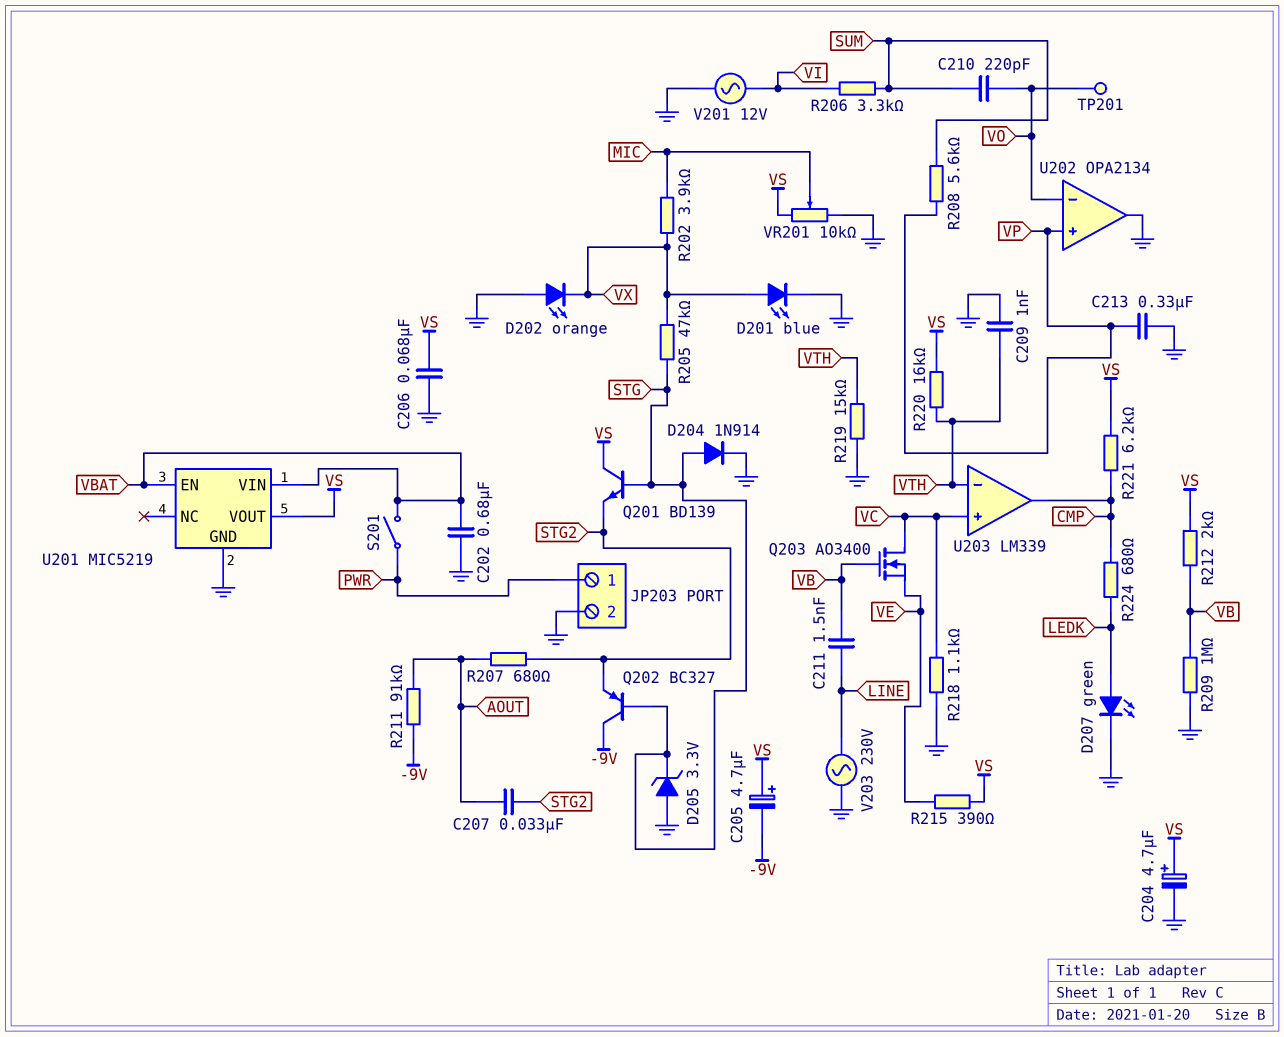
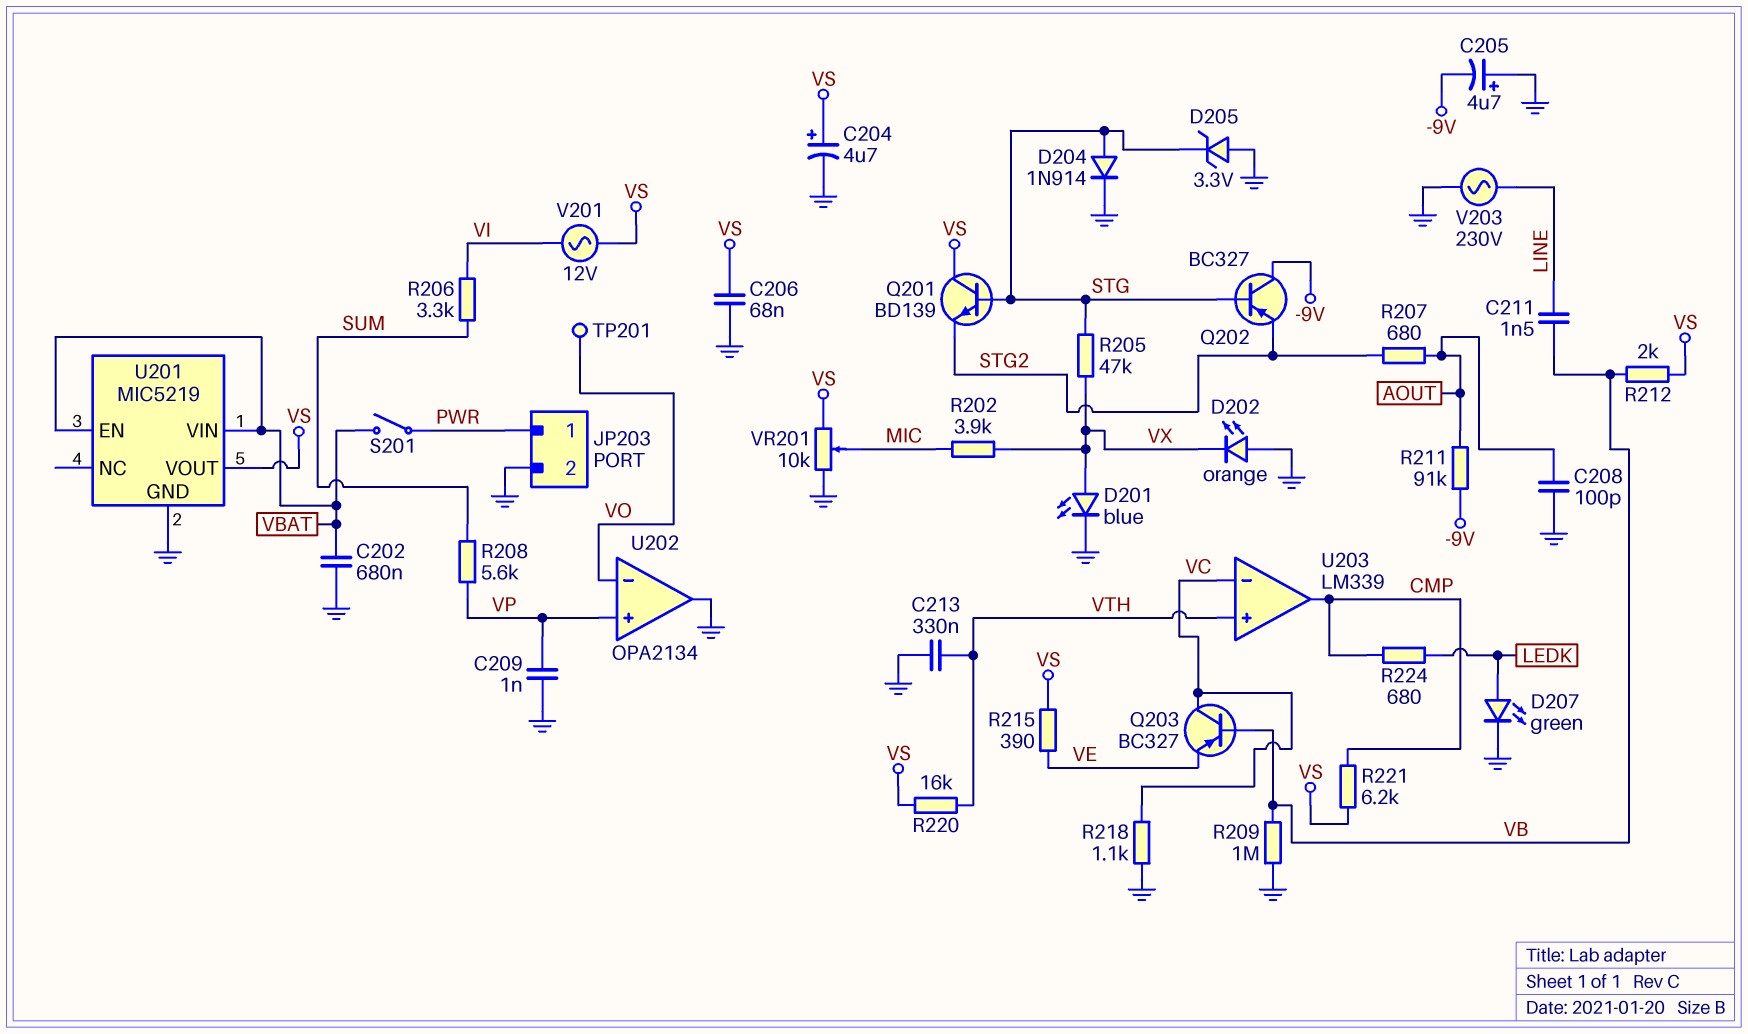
C205: 4.7uF (plus VS, minus -9V) -> 4.7uF (plus GND, minus -9V)
C207: 33nF (AOUT, STG2) -> none
C208: none -> 100pF (AOUT, GND)
C209: 1nF (GND, VTH) -> 1nF (GND, VP)
C210: 220pF (SUM, VO) -> none
C213: 330nF (GND, VP) -> 330nF (GND, VTH)
Q203: NMOS AO3400 (G VB, D VC, S VE) -> PNP BC327 (B VB, C VC, E VE)
R219: 15k (GND, VTH) -> none
U203 pin in+: VC -> VTH
U203 pin in-: VTH -> VC
V201: AC 12V (GND, VI) -> AC 12V (VI, VS)

